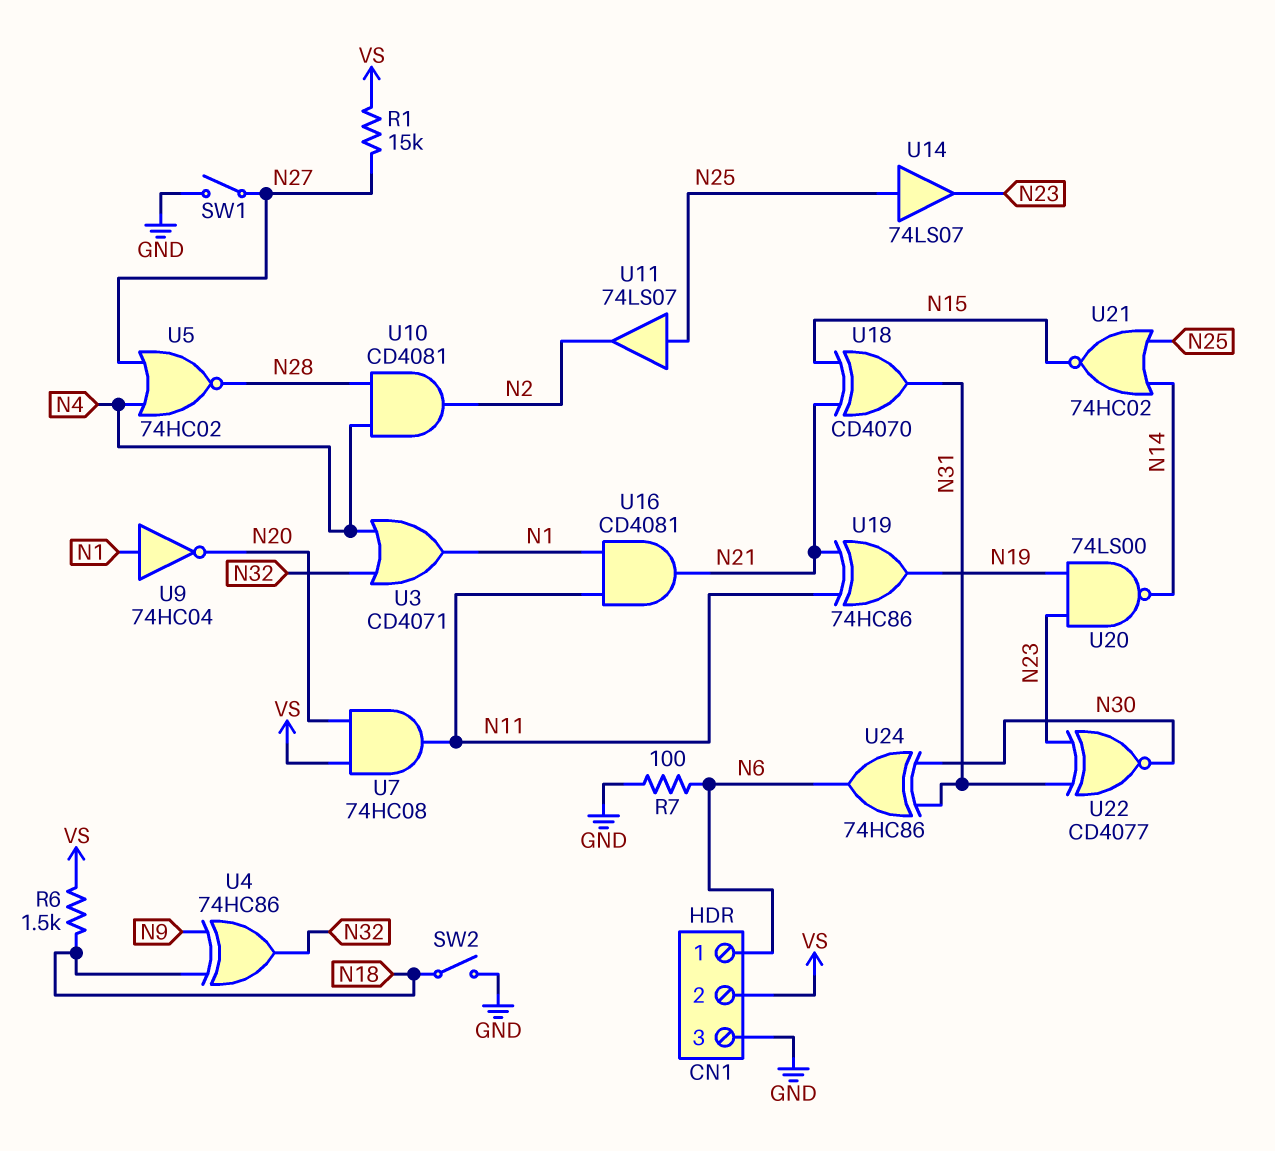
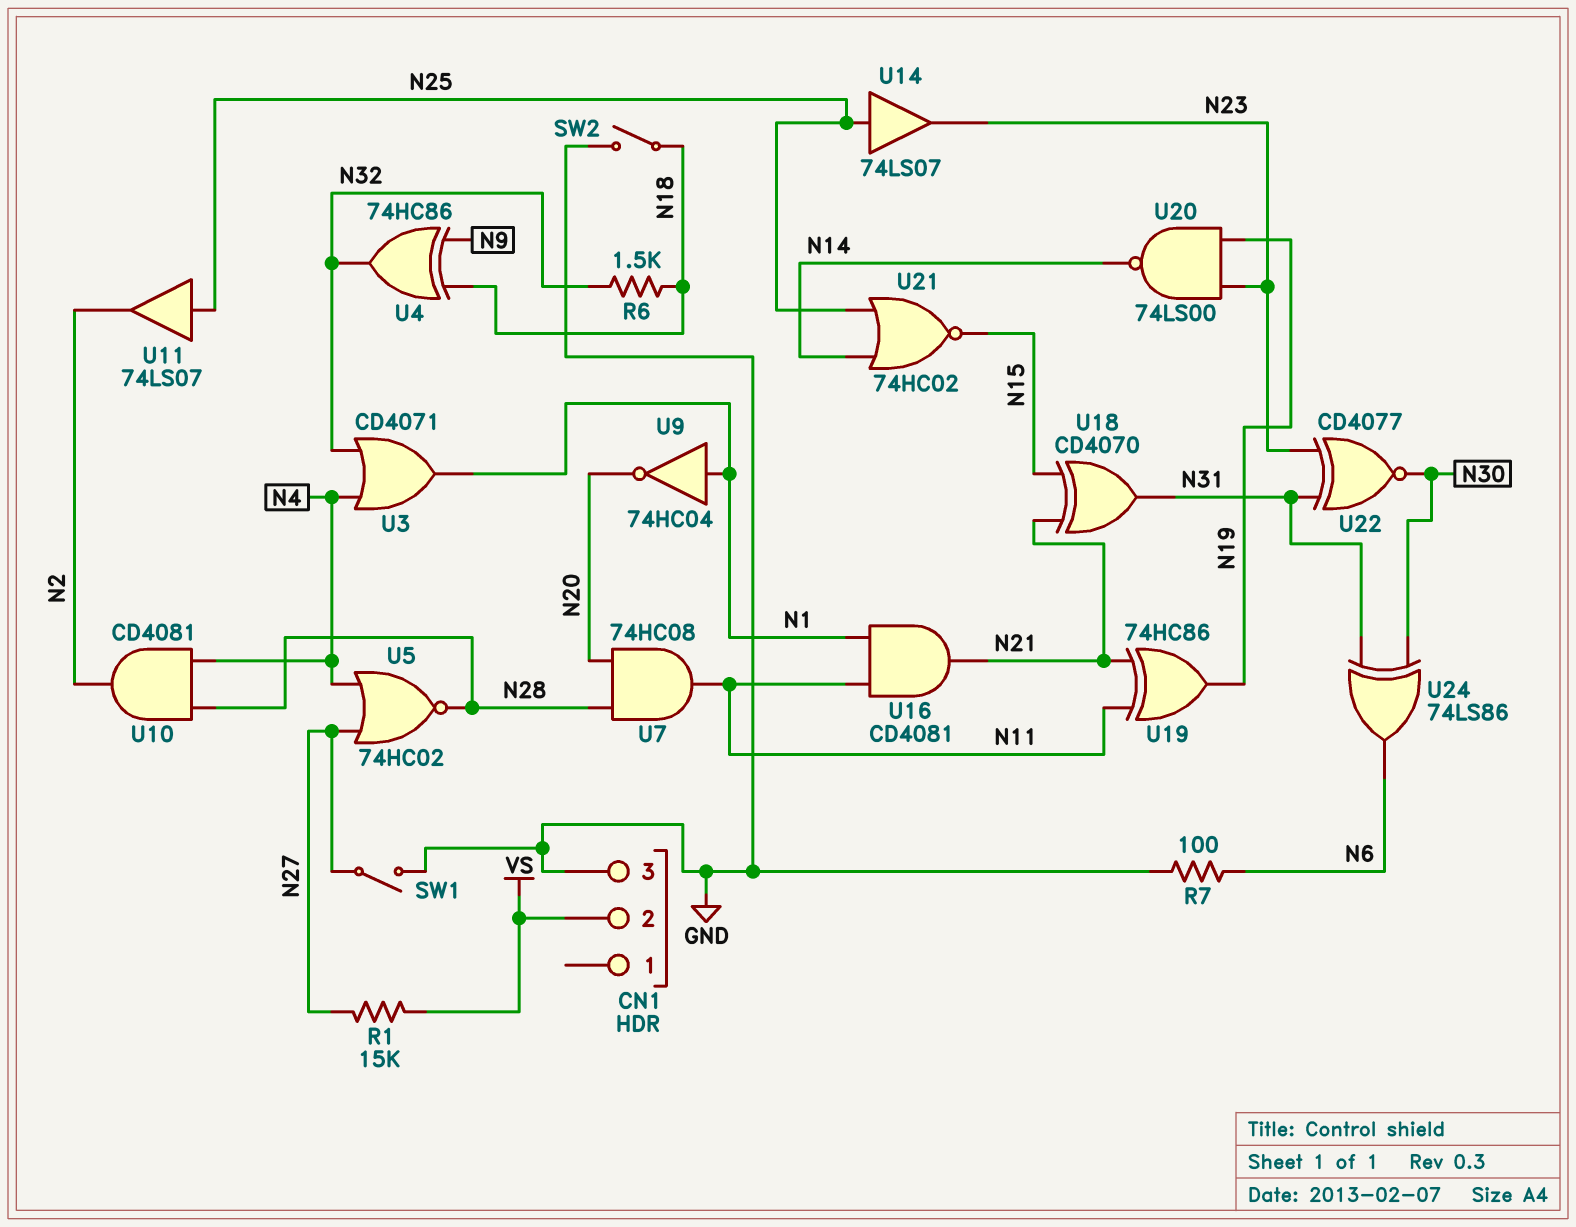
CN1 pin 1: N6 -> none
R6: 1.5k (N18, VS) -> 1.5k (N18, N32)
U7: AND 74HC08 (in N20, in VS, out N11) -> AND 74HC08 (in N20, in N28, out N11)
U24: XOR 74HC86 (in N30, in N31, out N6) -> XOR 74LS86 (in N30, in N31, out N6)

